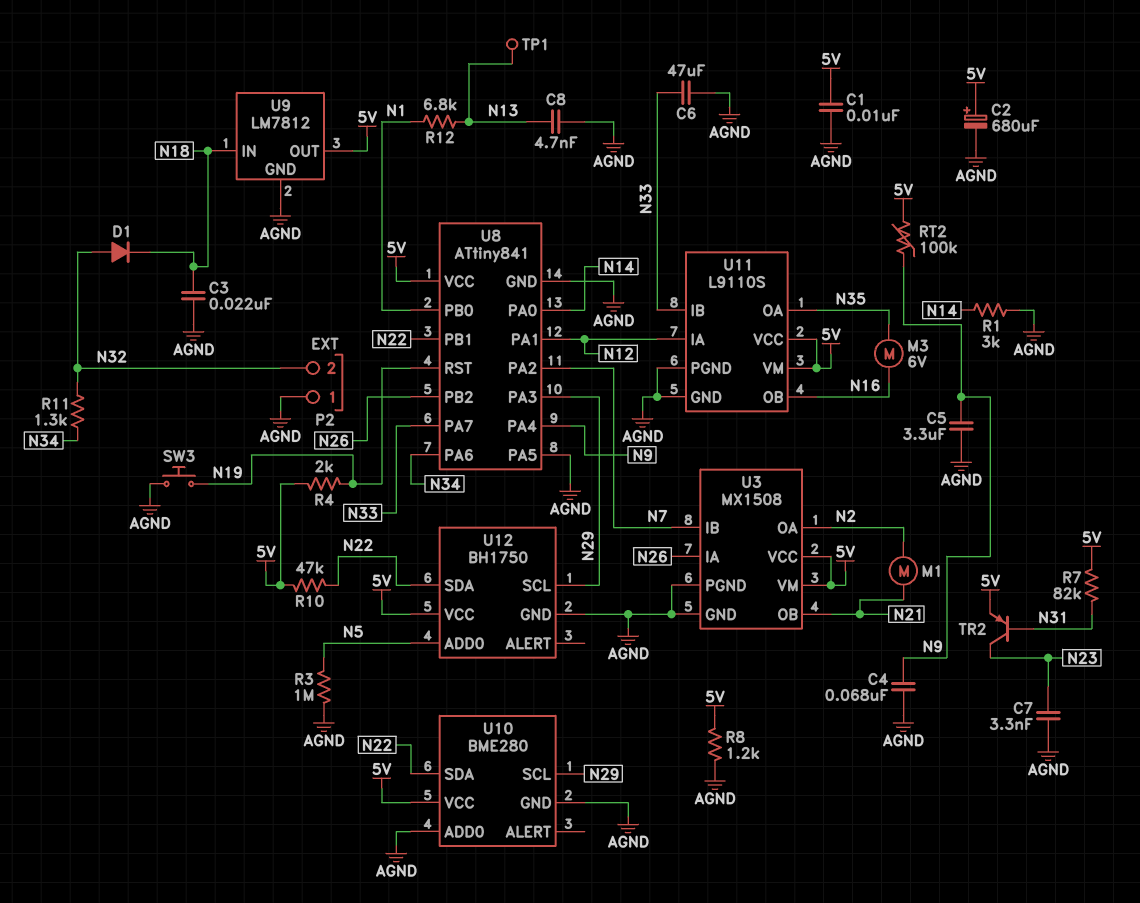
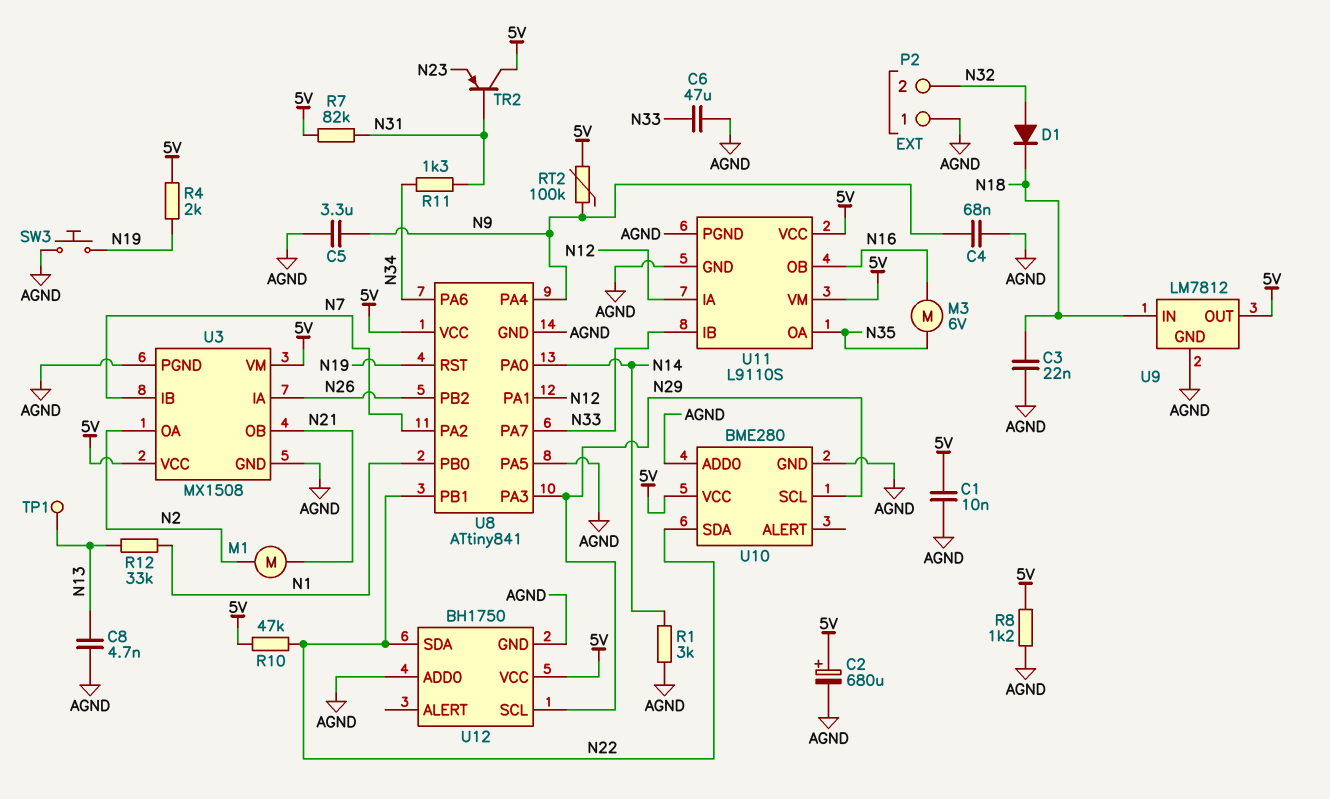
C7: 3.3nF (AGND, N23) -> none
R3: 1M (AGND, N5) -> none
R11: 1.3k (N32, N34) -> 1.3k (N31, N34)
R12: 6.8k (N1, N13) -> 33k (N1, N13)
TR2: PNP (B N31, C N23, E 5V) -> PNP (B N31, C 5V, E N23)
U12 pin ADD0: N5 -> AGND

